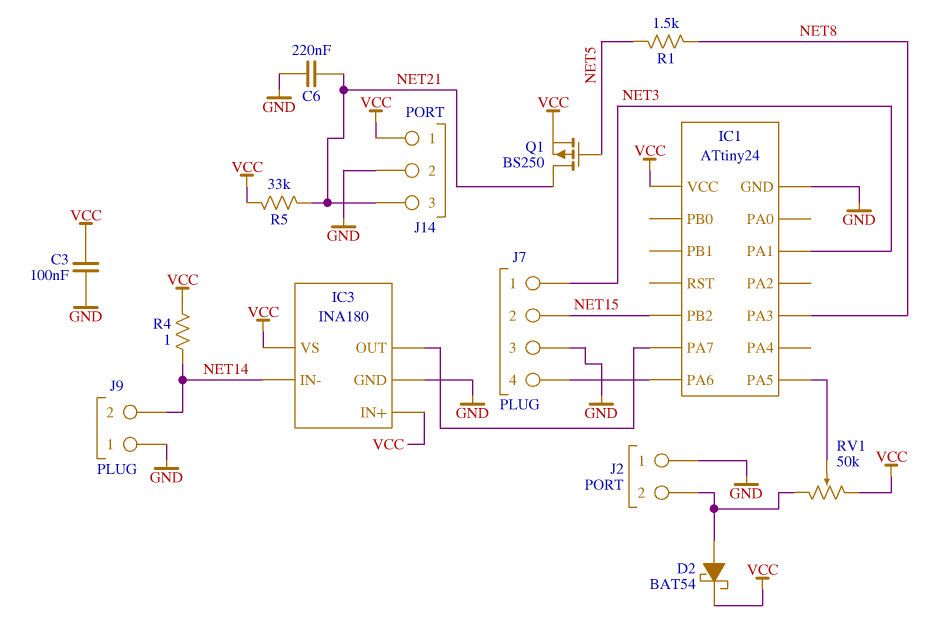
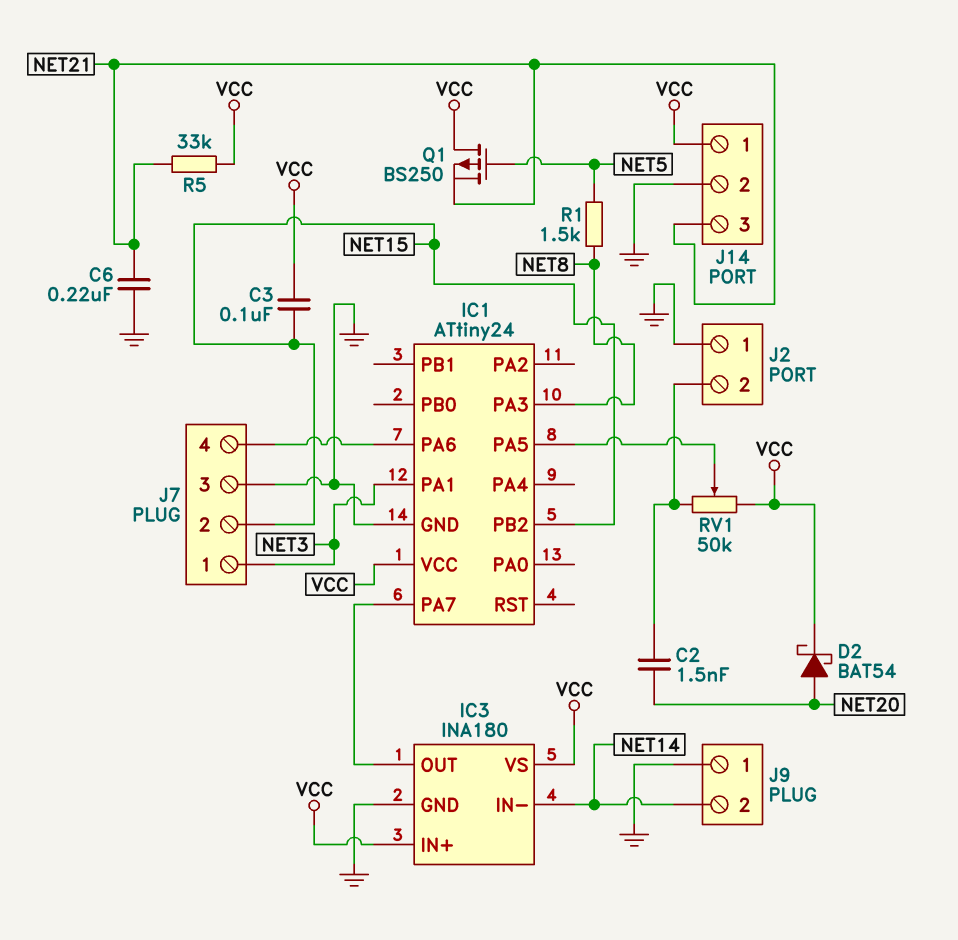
C2: none -> 1.5nF (J2/2, NET20)
C3: 100nF (GND, VCC) -> 100nF (NET15, VCC)
D2: schottky BAT54 (A J2/2, K VCC) -> schottky BAT54 (A NET20, K VCC)
Q1: PMOS BS250 (G NET5, D NET21, S VCC) -> PMOS BS250 (G NET5, D VCC, S NET21)
R4: 1 (NET14, VCC) -> none

